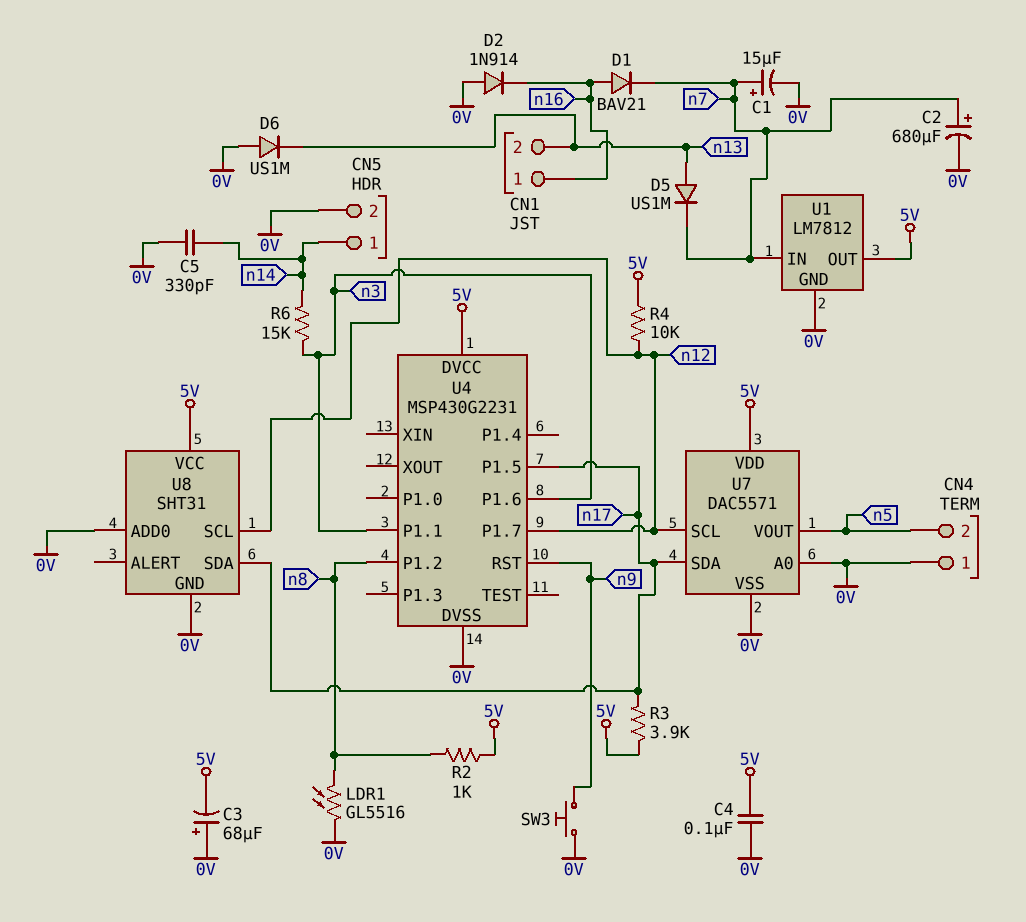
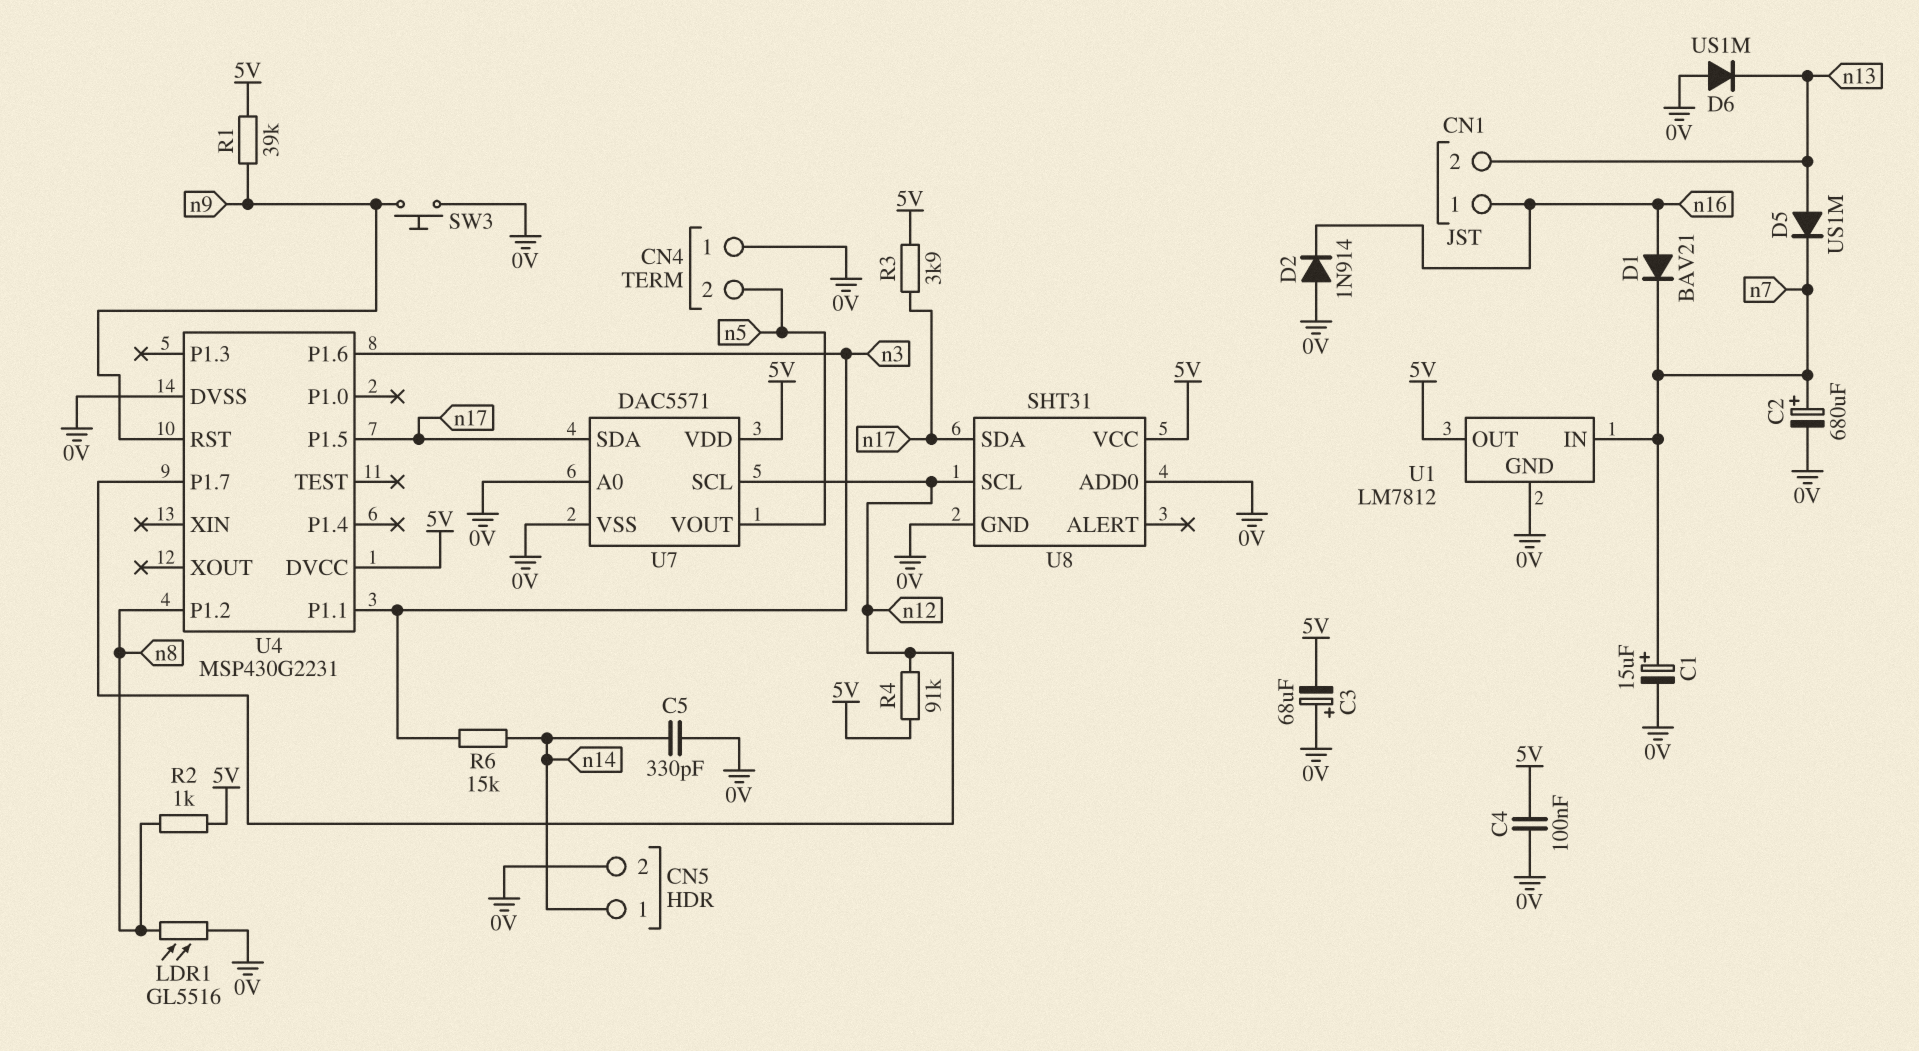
R1: none -> 39k (5V, n9)
R4: 10k (5V, n12) -> 91k (5V, n12)

